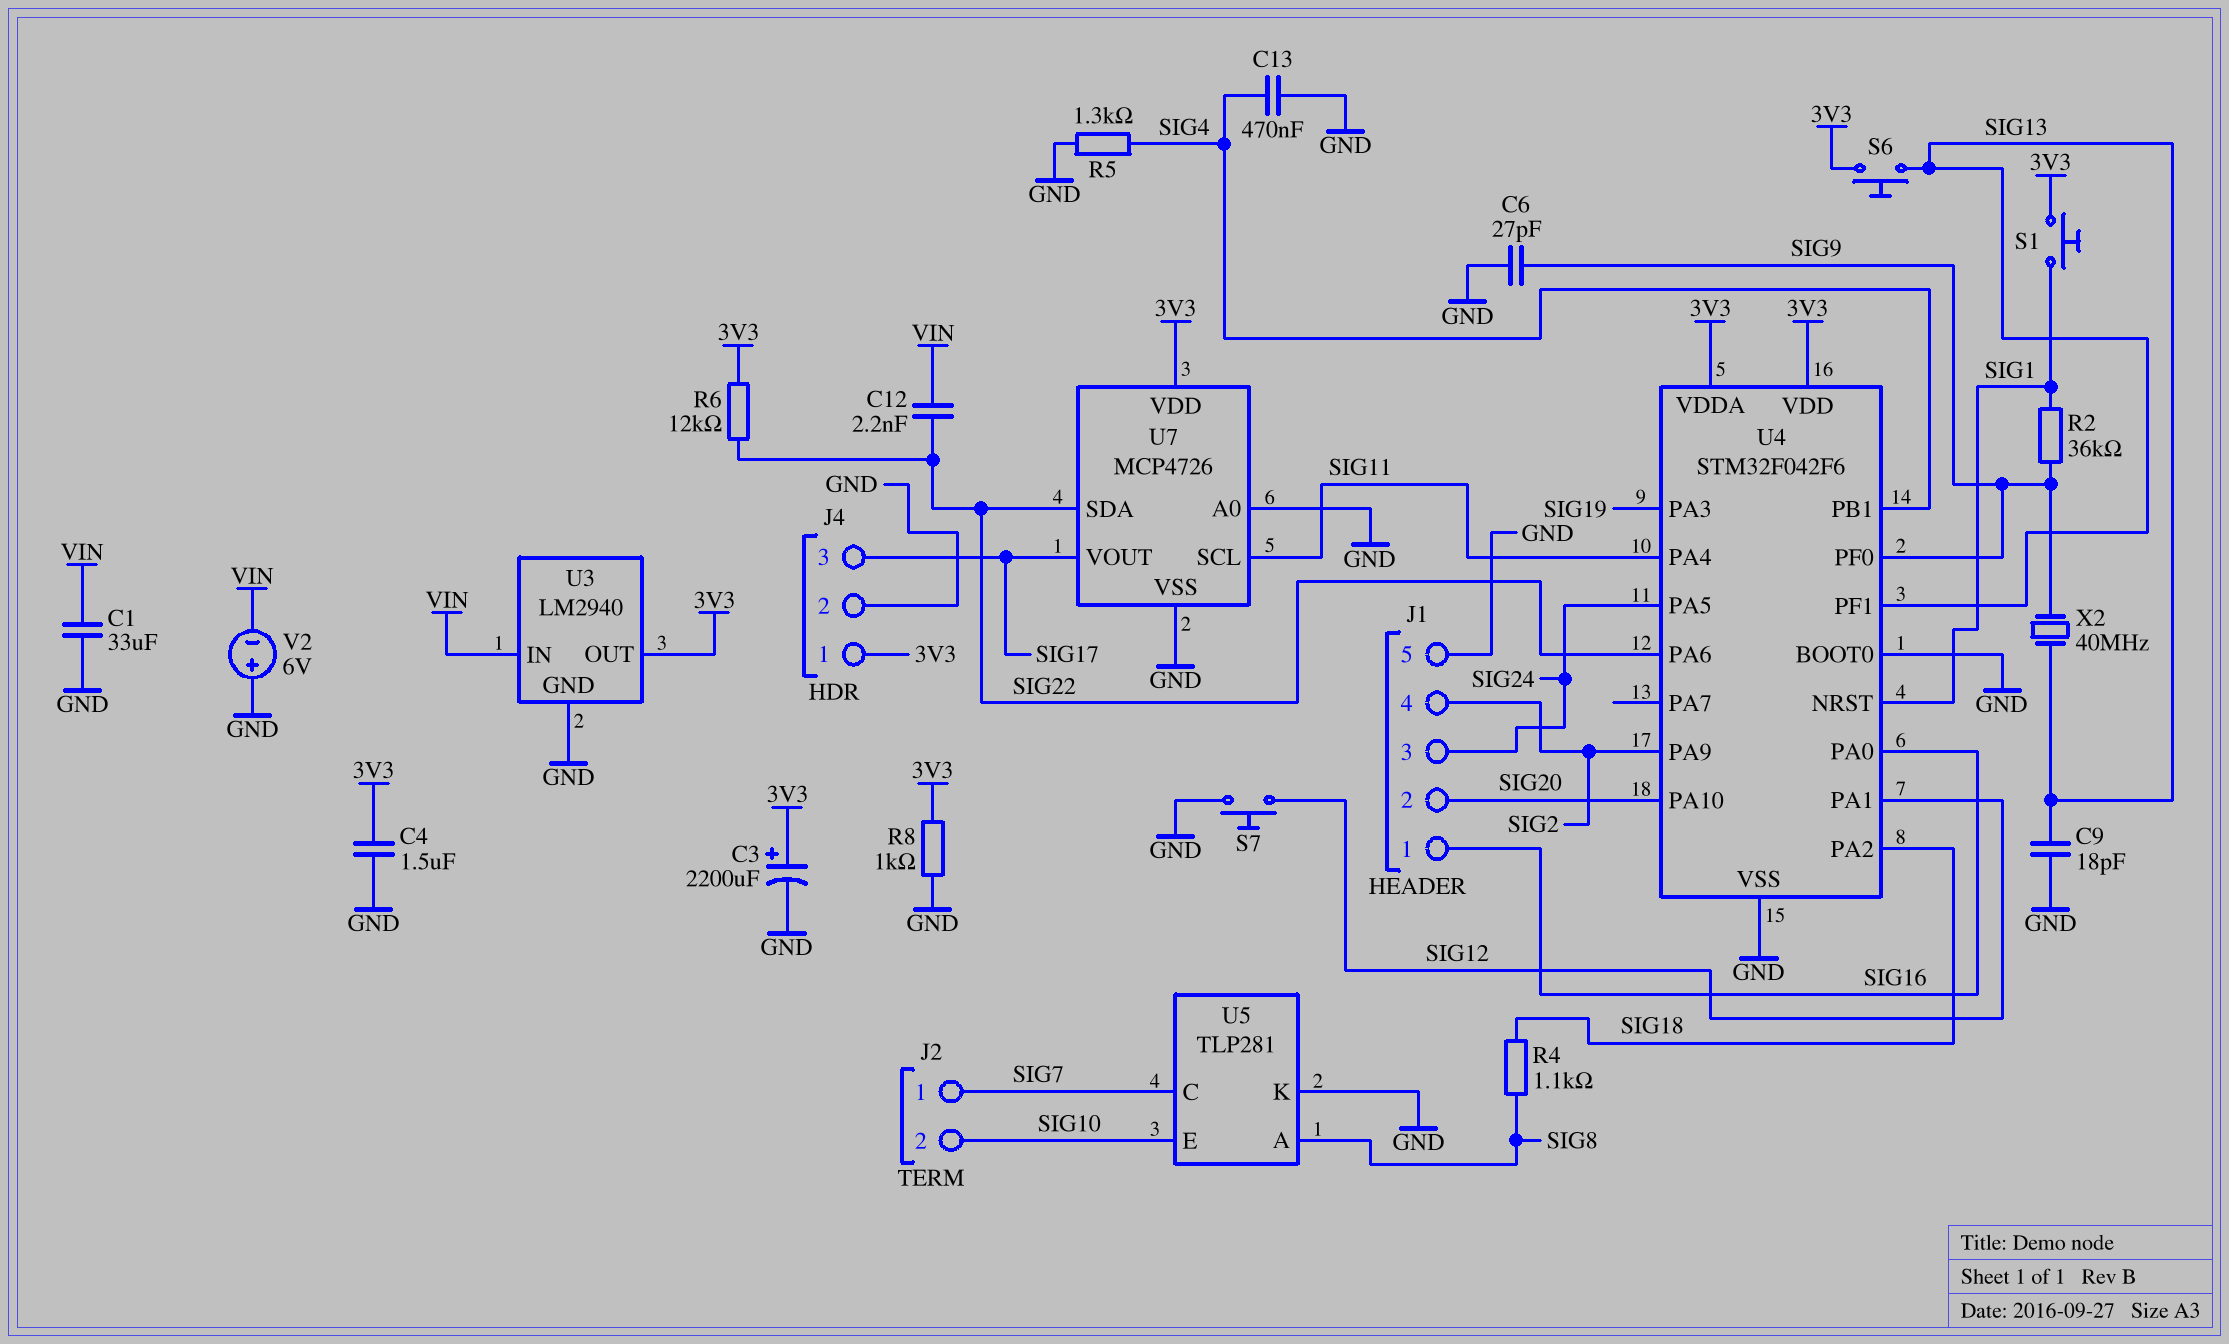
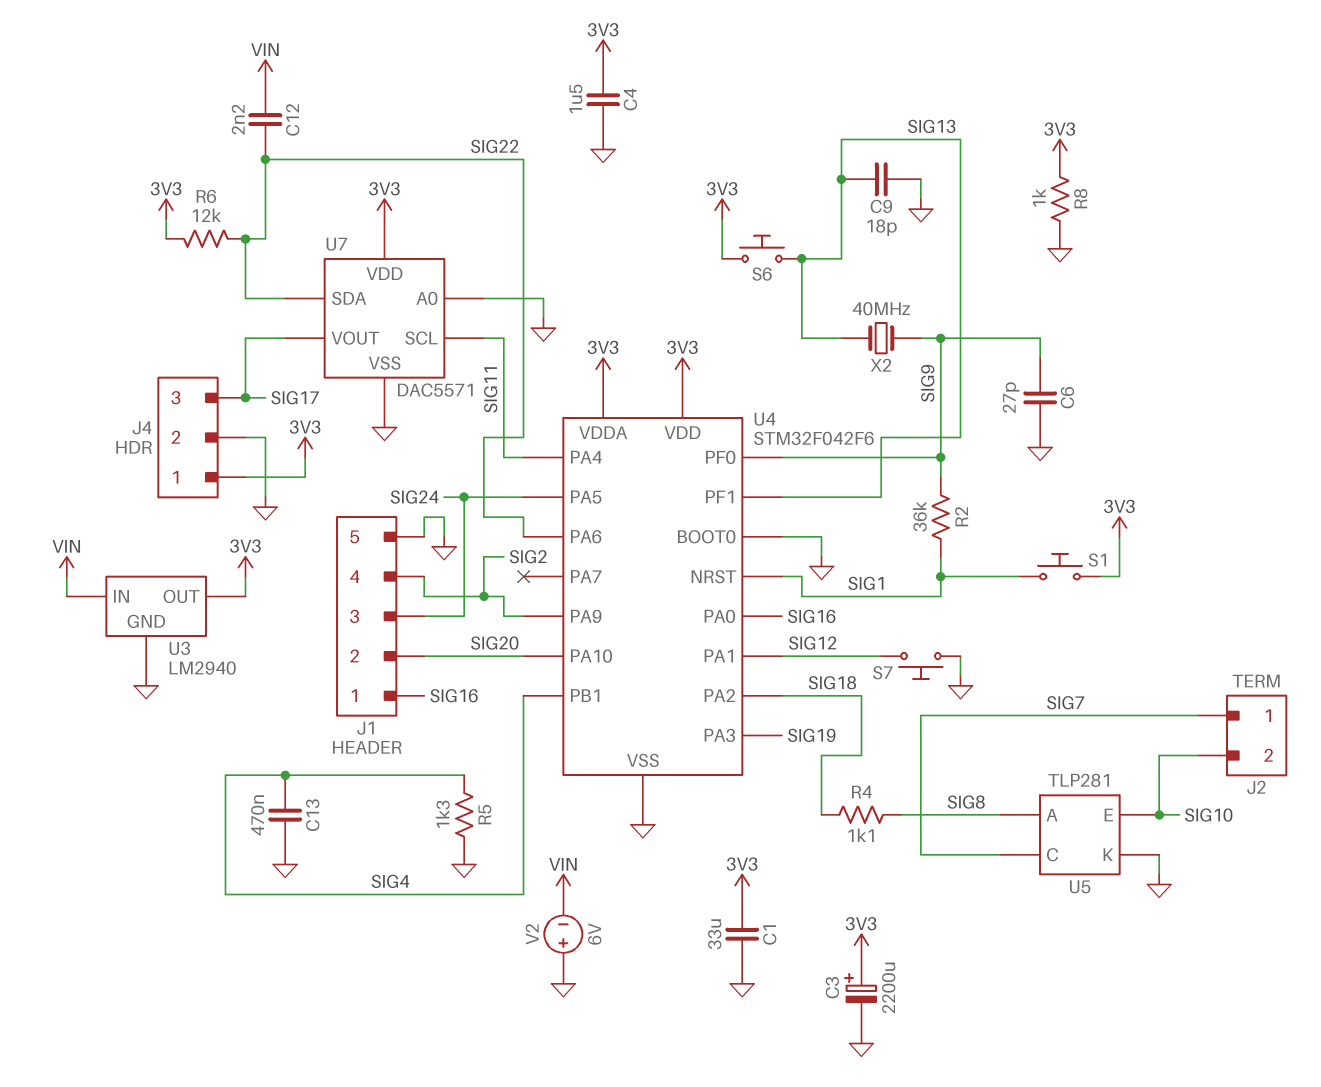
C1: 33uF (GND, VIN) -> 33uF (3V3, GND)
U7: MCP4726 -> DAC5571

